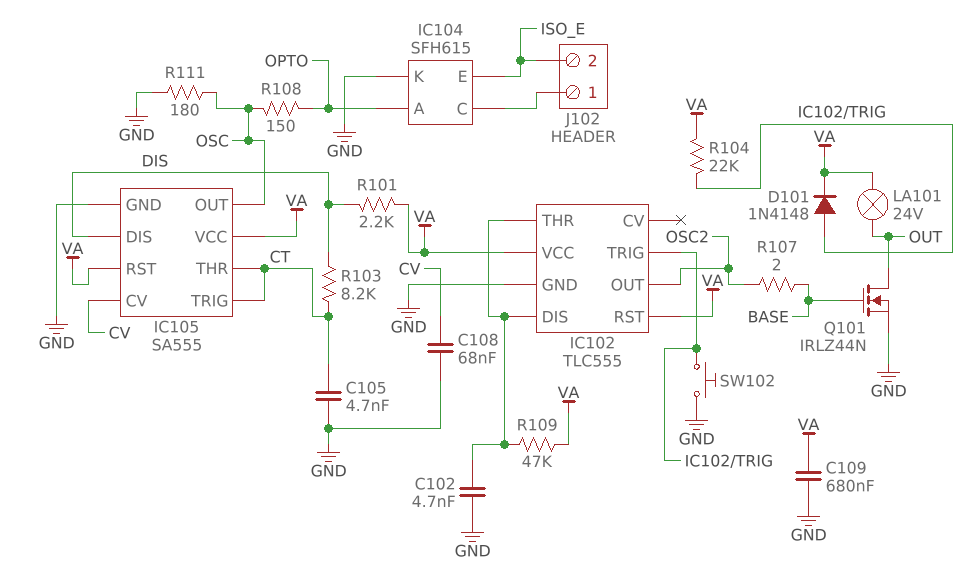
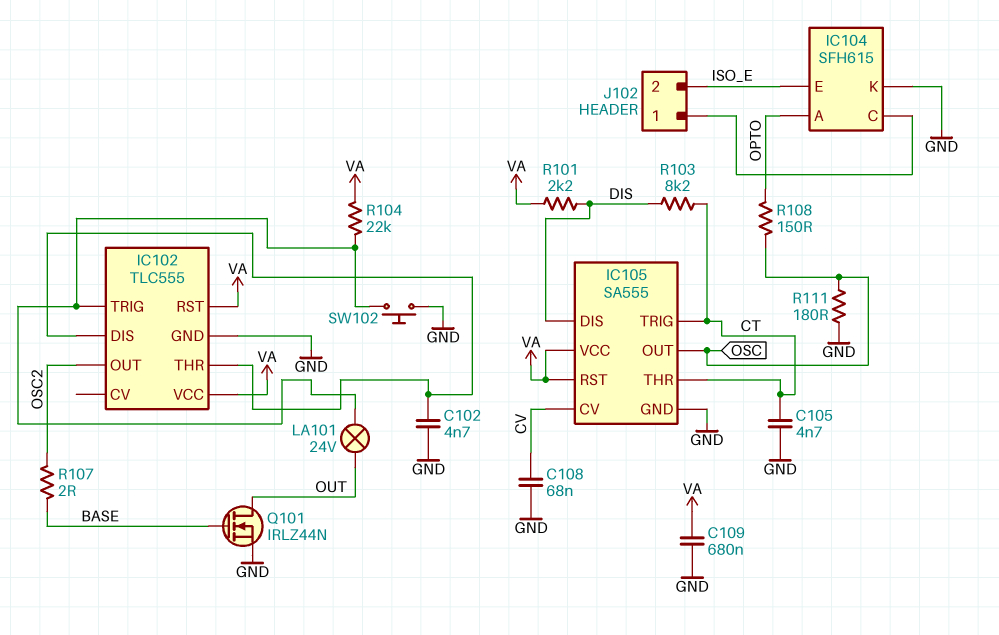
D101: diode 1N4148 (A IC102/TRIG, K VA) -> none
LA101: lamp 24V (OUT, VA) -> lamp 24V (IC102/TRIG, OUT)
R109: 47k (IC102/DIS, VA) -> none

